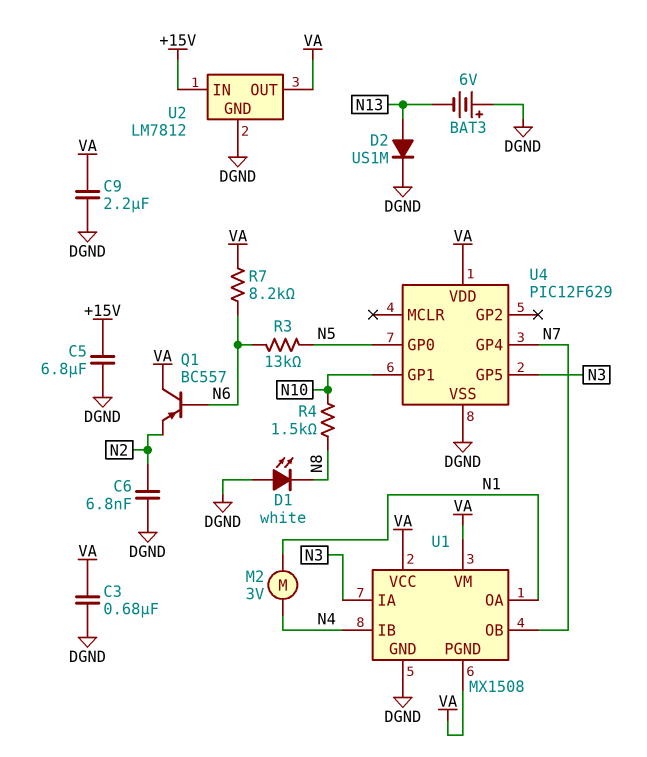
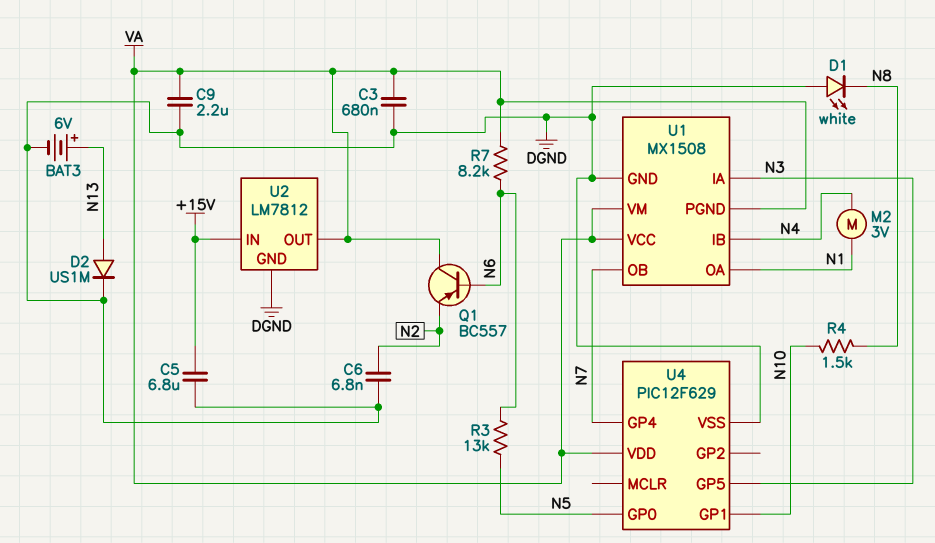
BAT3: 6V (plus DGND, minus N13) -> 6V (plus N13, minus DGND)

